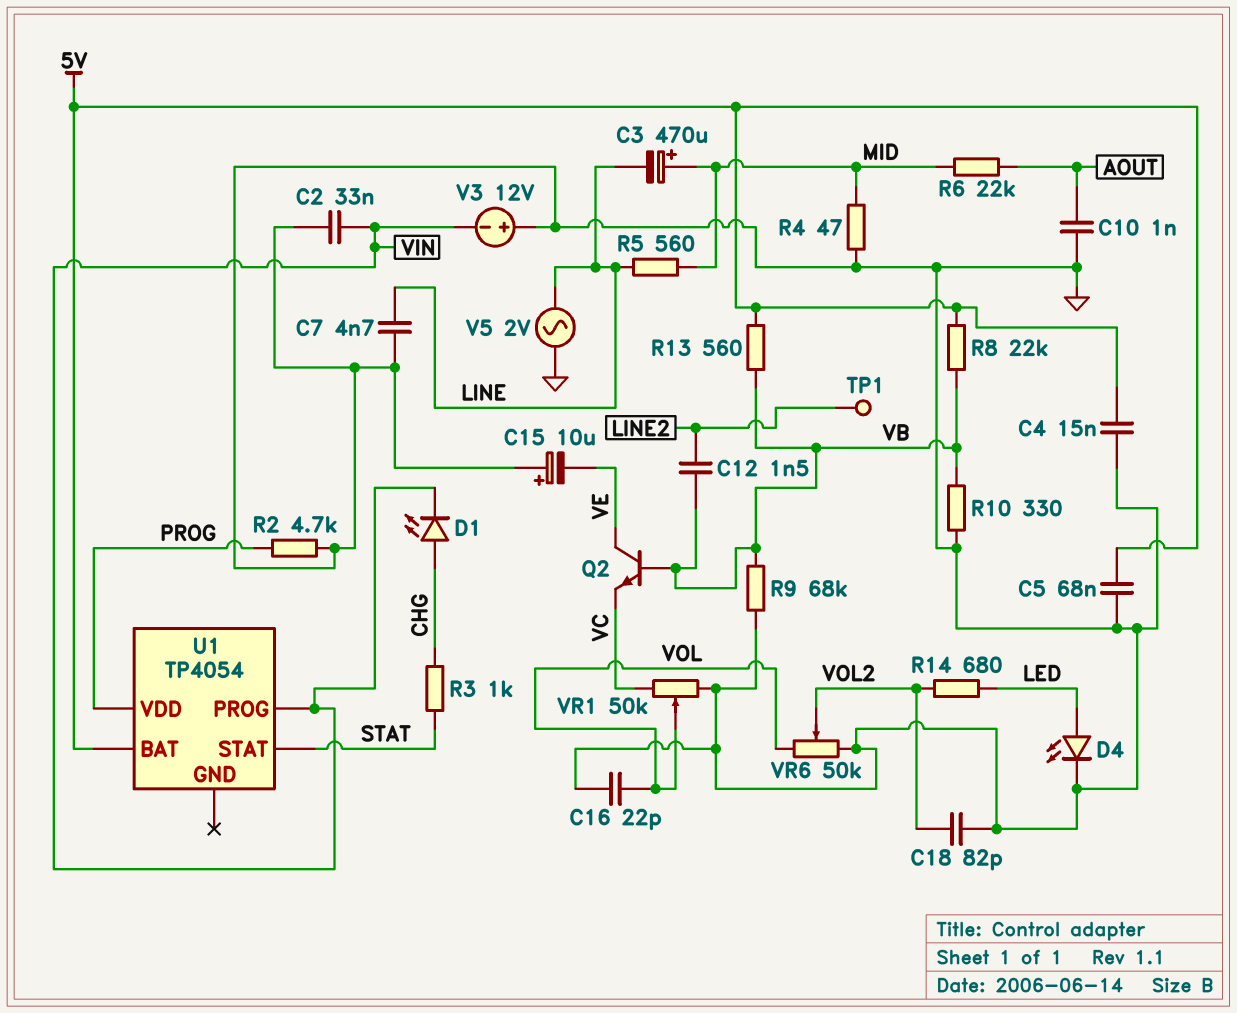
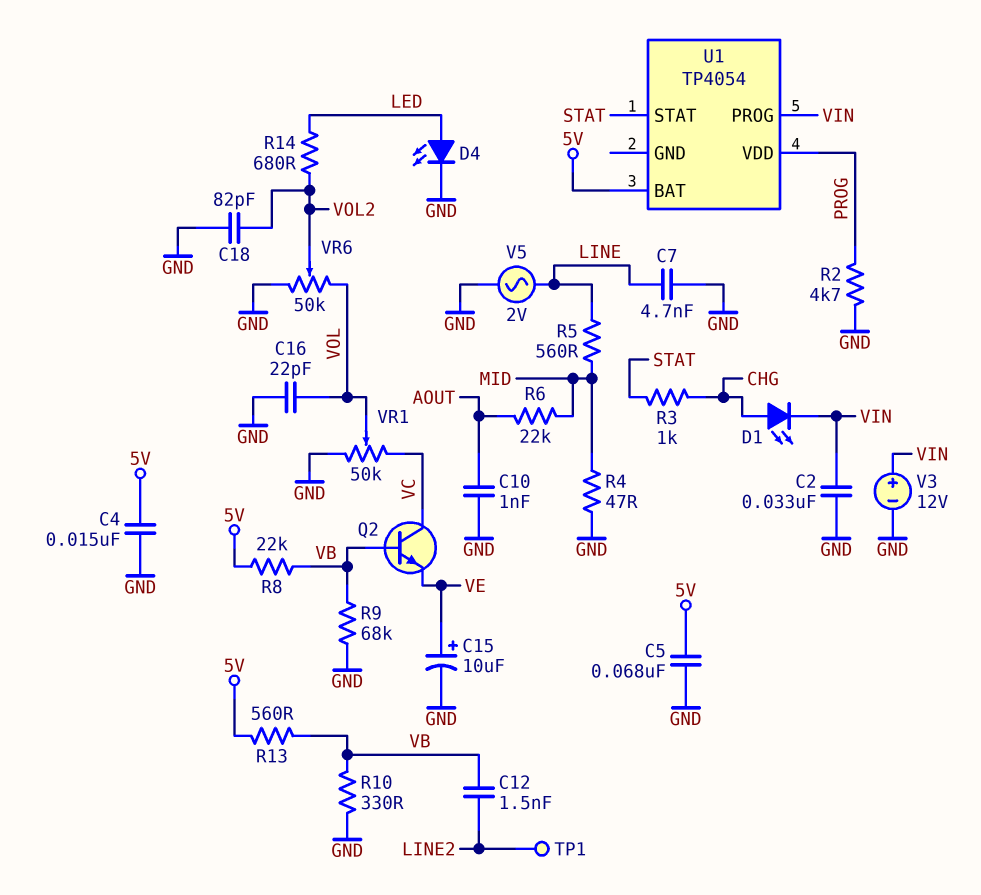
C3: 470uF (plus MID, minus LINE) -> none
C15: 10uF (plus GND, minus VE) -> 10uF (plus VE, minus GND)
Q2: NPN (B VB, C VE, E VC) -> NPN (B VB, C VC, E VE)
V3: 12V (plus GND, minus VIN) -> 12V (plus VIN, minus GND)

